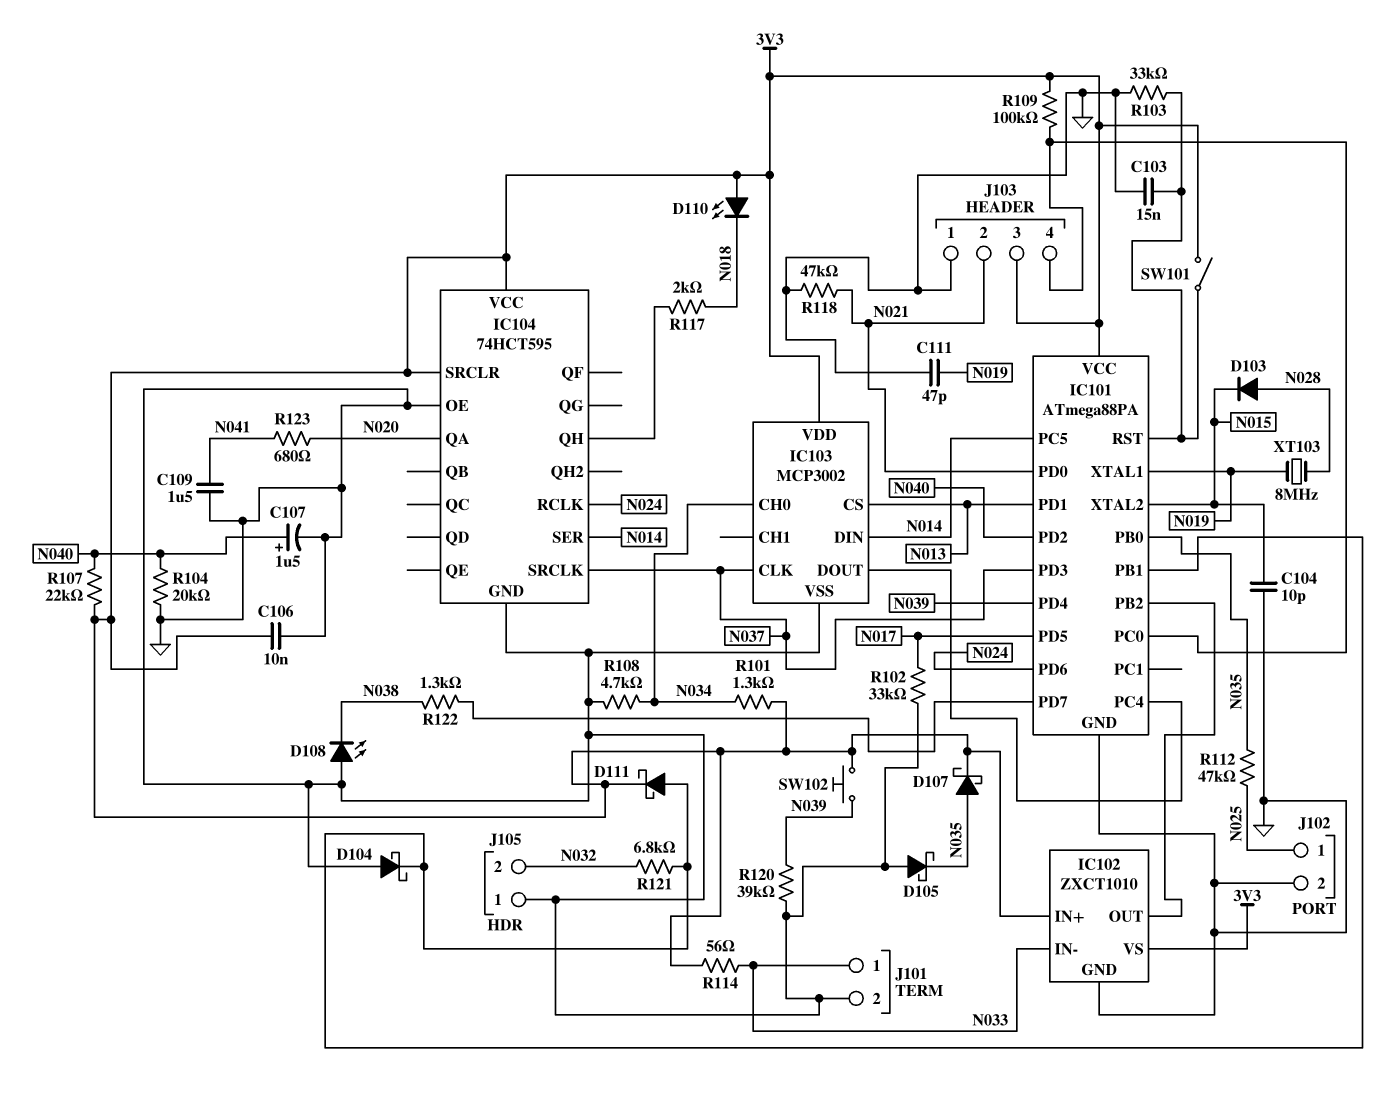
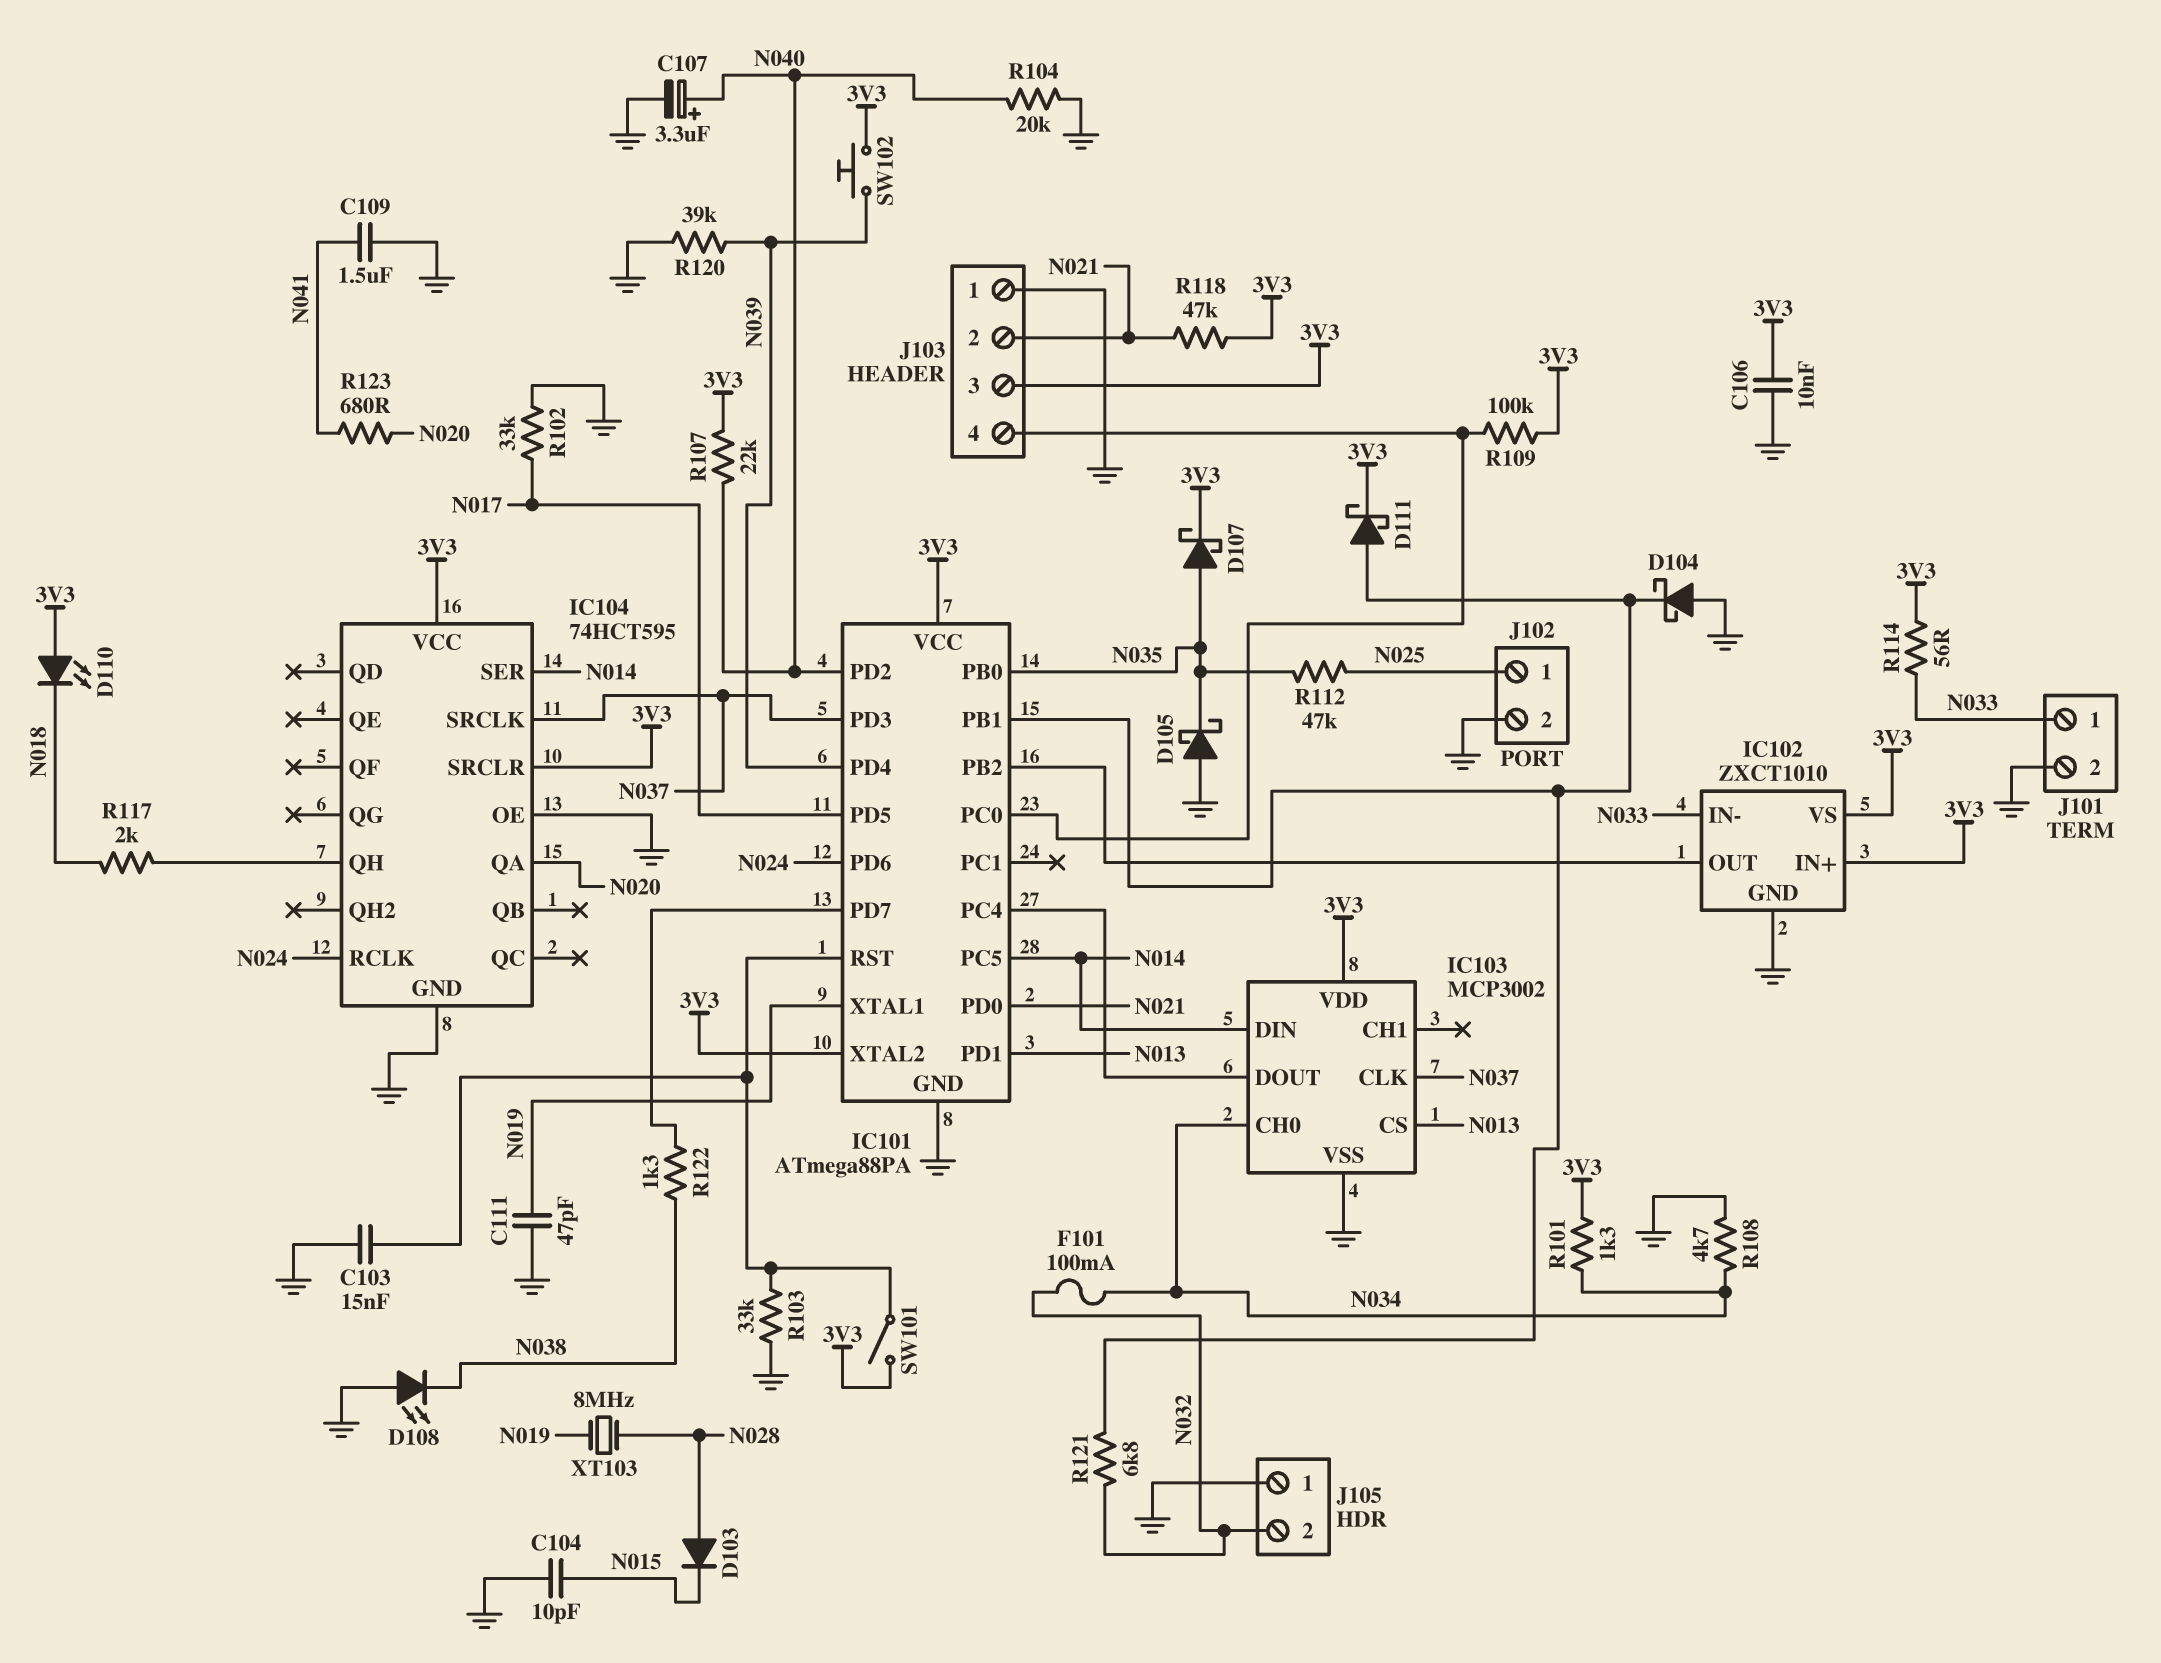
C107: 1.5uF (plus N040, minus GND) -> 3.3uF (plus N040, minus GND)
F101: none -> 100mA (N032, N034)
IC101 pin XTAL2: N015 -> 3V3
R118: 47k (GND, N021) -> 47k (3V3, N021)

